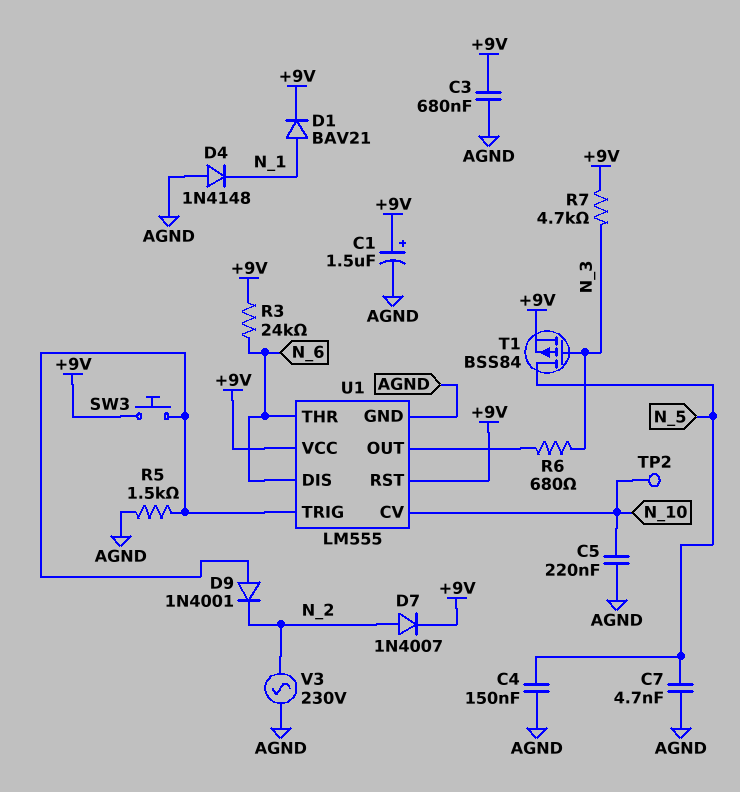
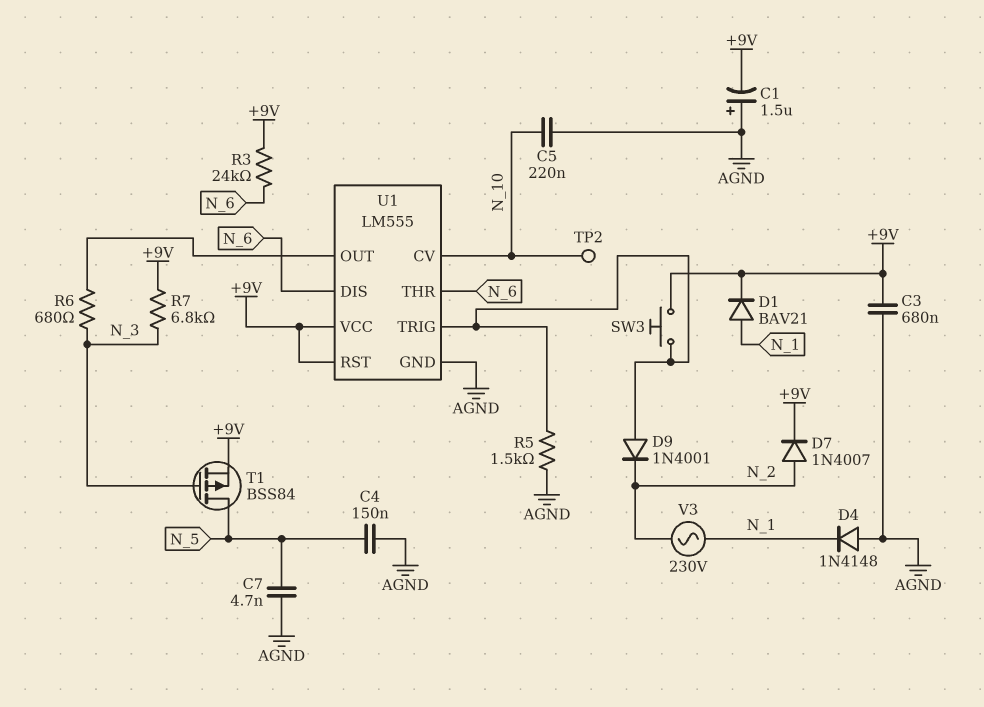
C1: 1.5uF (plus +9V, minus AGND) -> 1.5uF (plus AGND, minus +9V)
R7: 4.7k (+9V, N_3) -> 6.8k (+9V, N_3)
V3: AC 230V (AGND, N_2) -> AC 230V (N_1, N_2)

